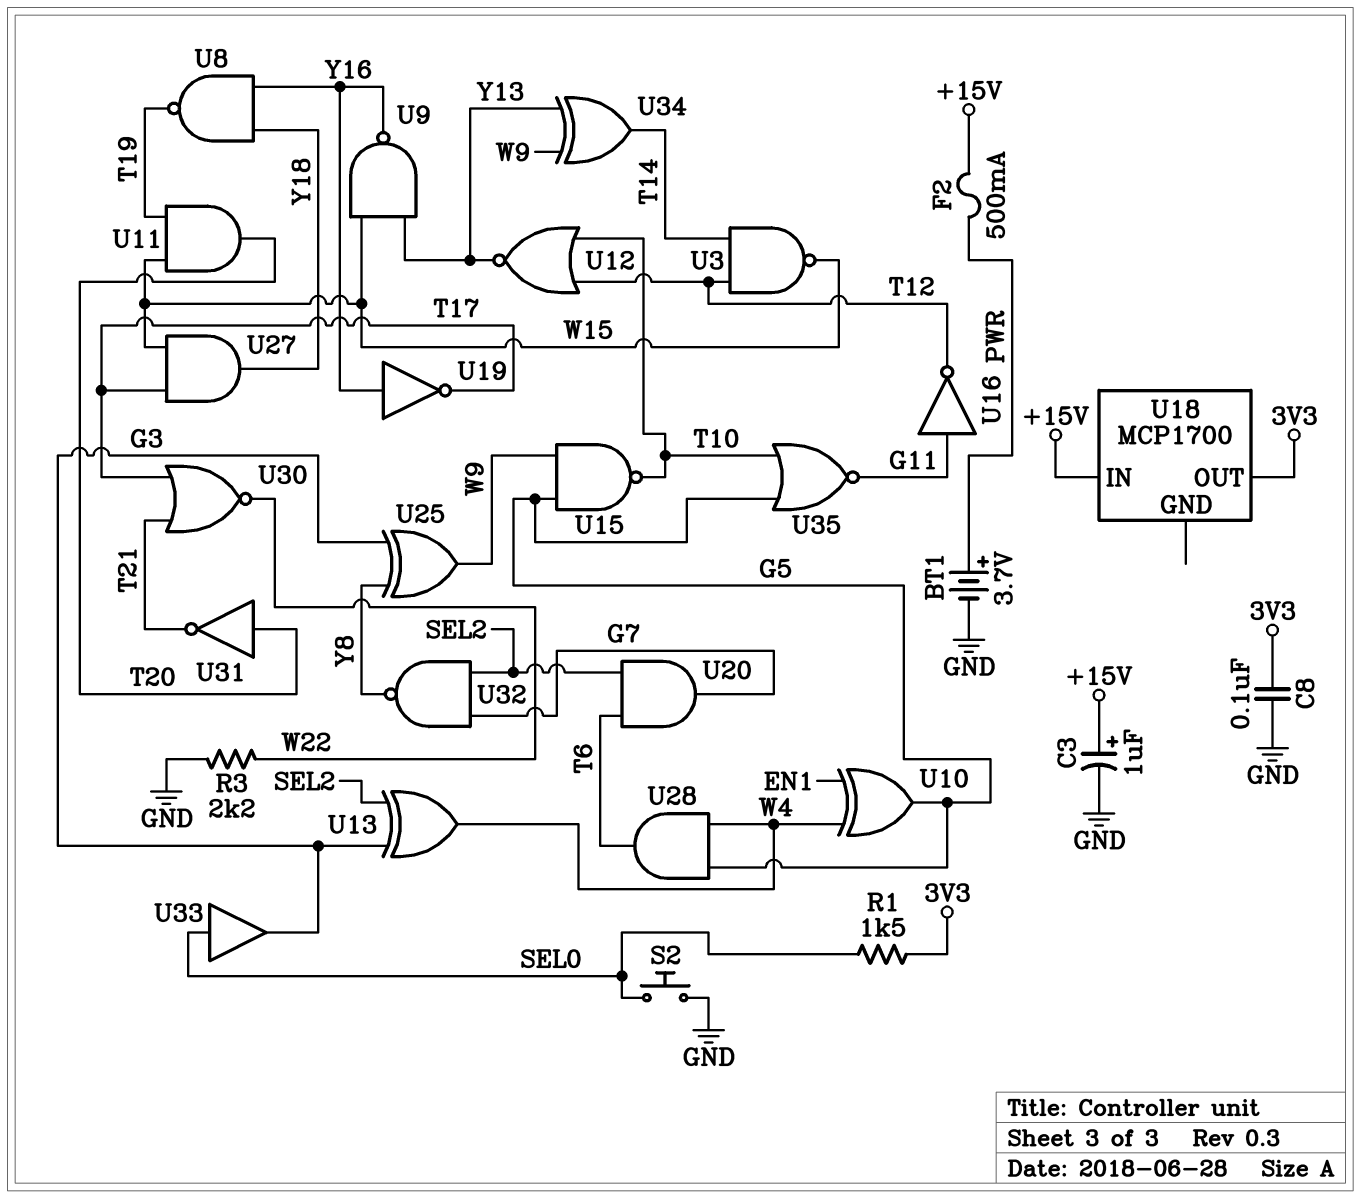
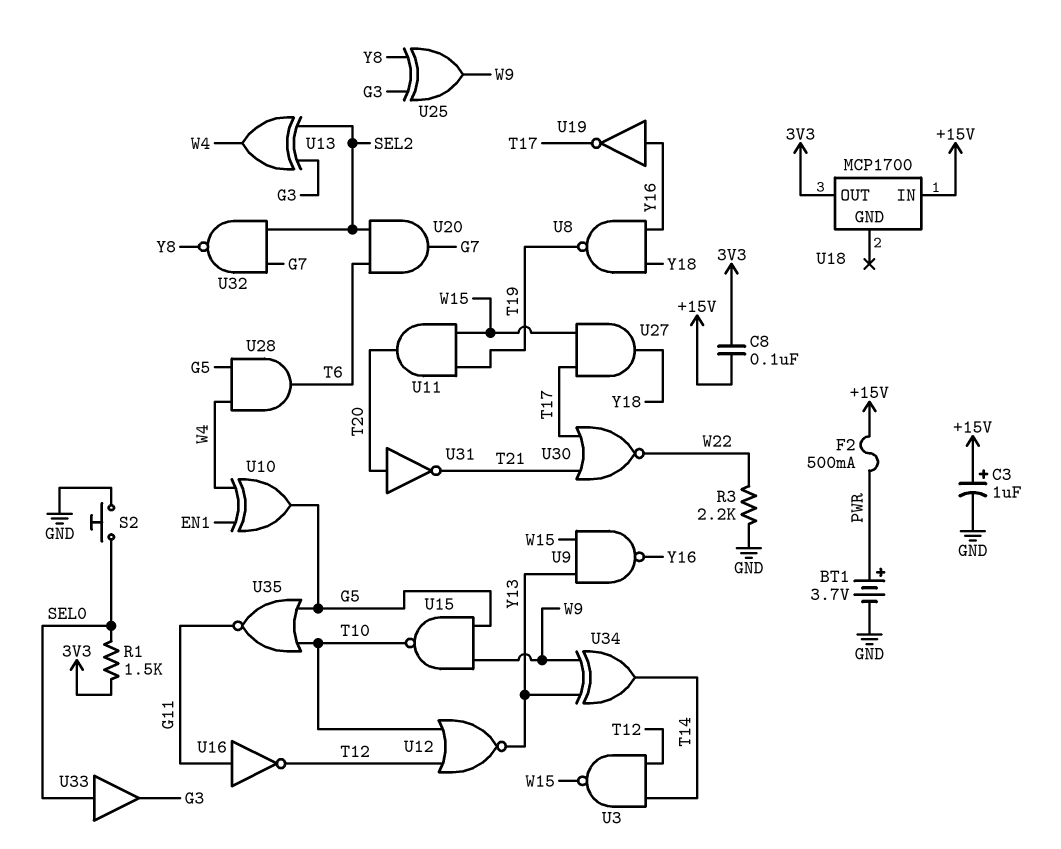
C8: 100nF (3V3, GND) -> 100nF (+15V, 3V3)

